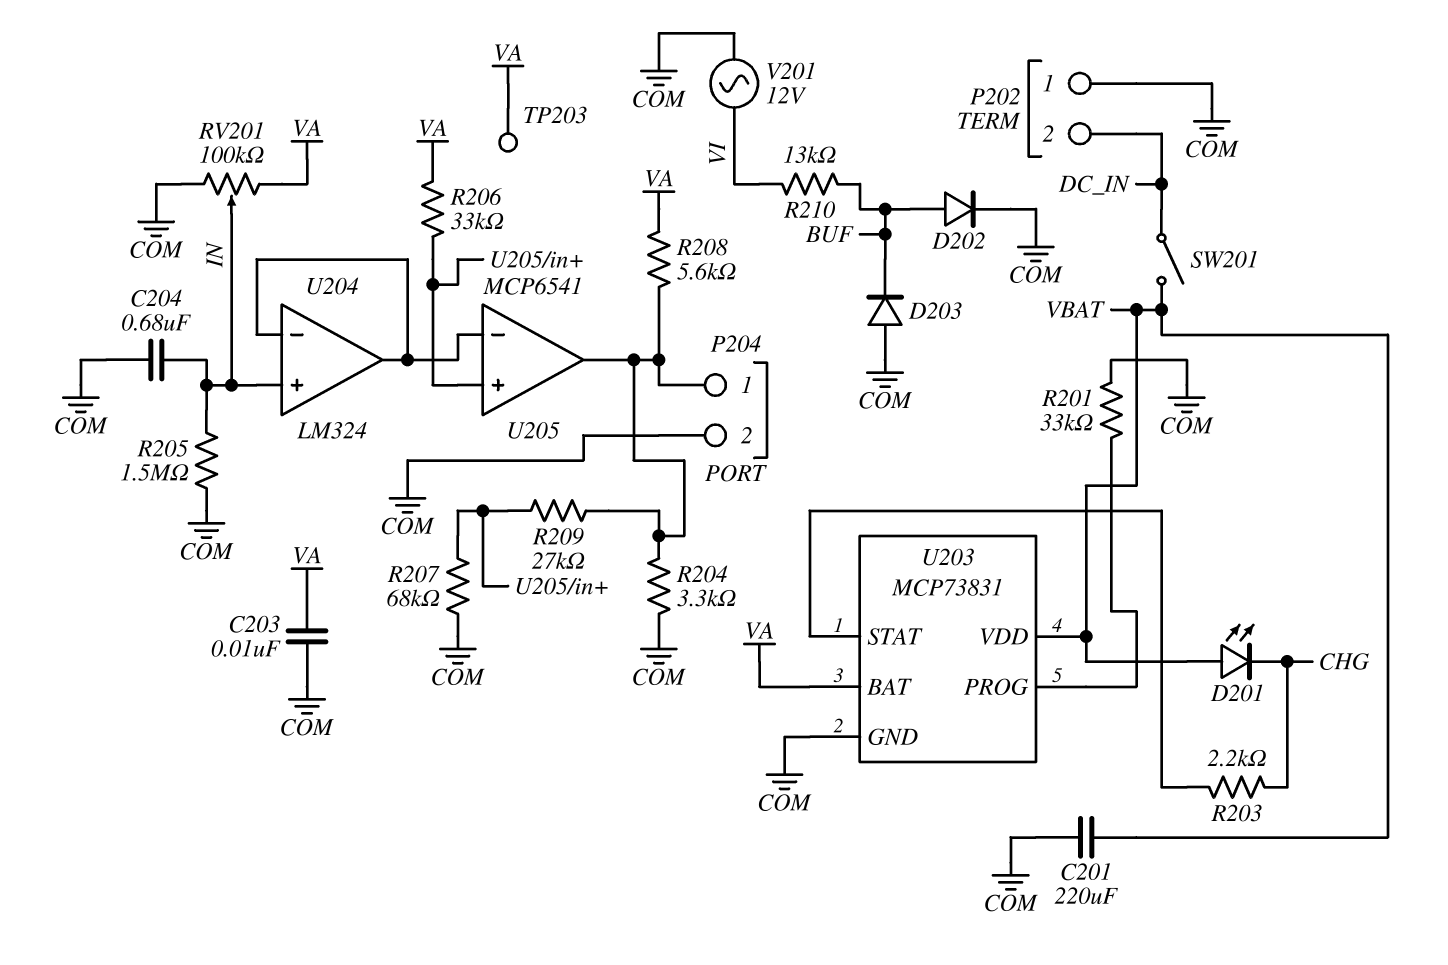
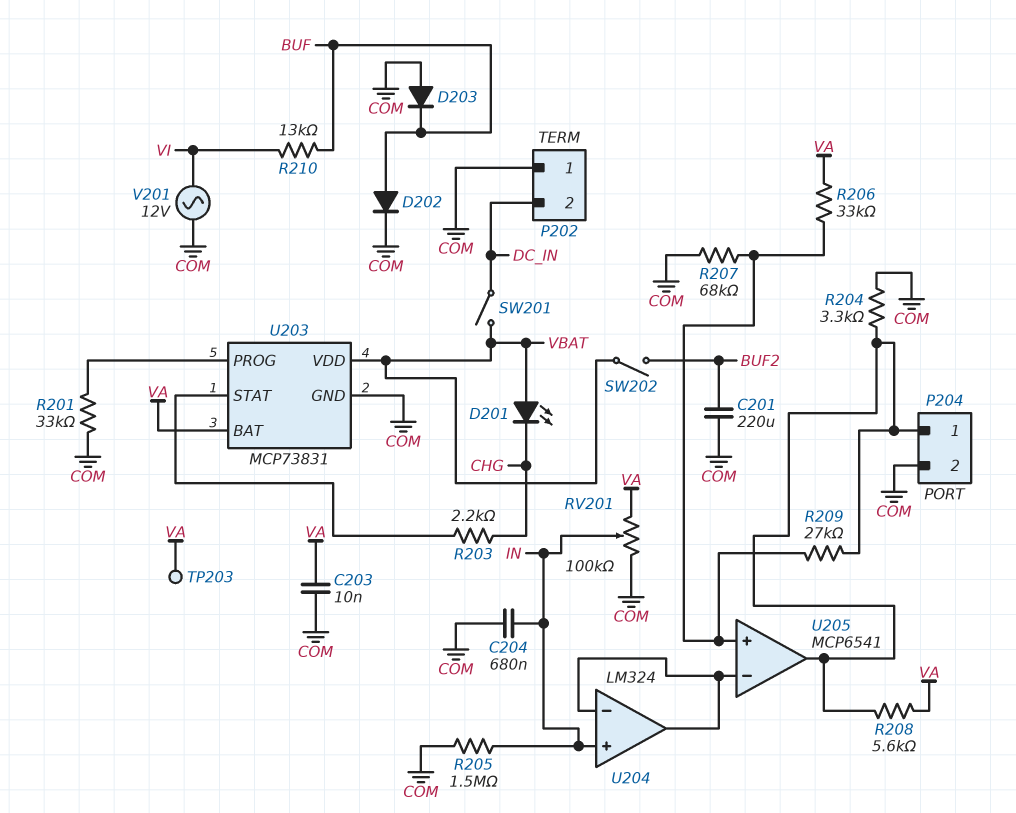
C201: 220uF (COM, VBAT) -> 220uF (BUF2, COM)
SW202: none -> switch (BUF2, VBAT)

